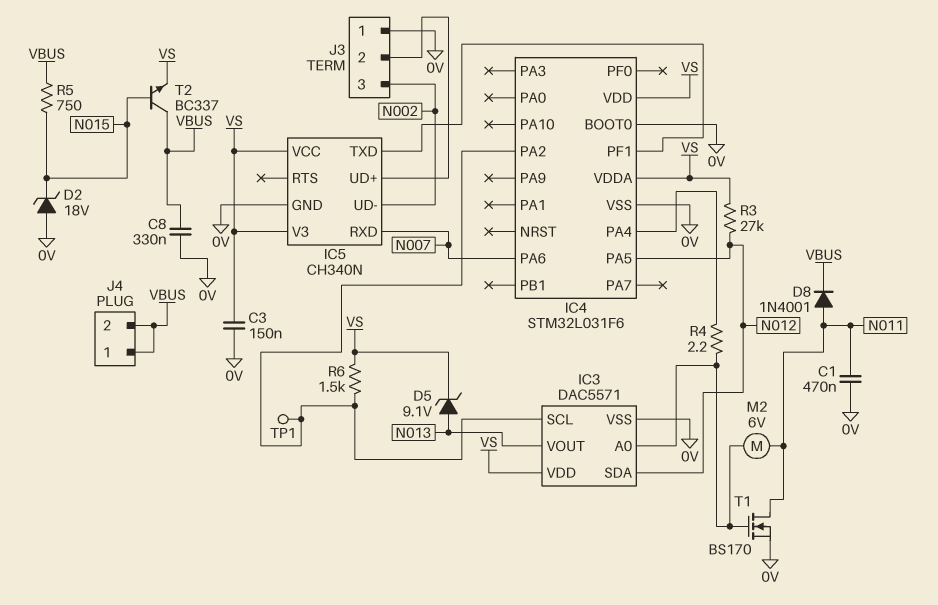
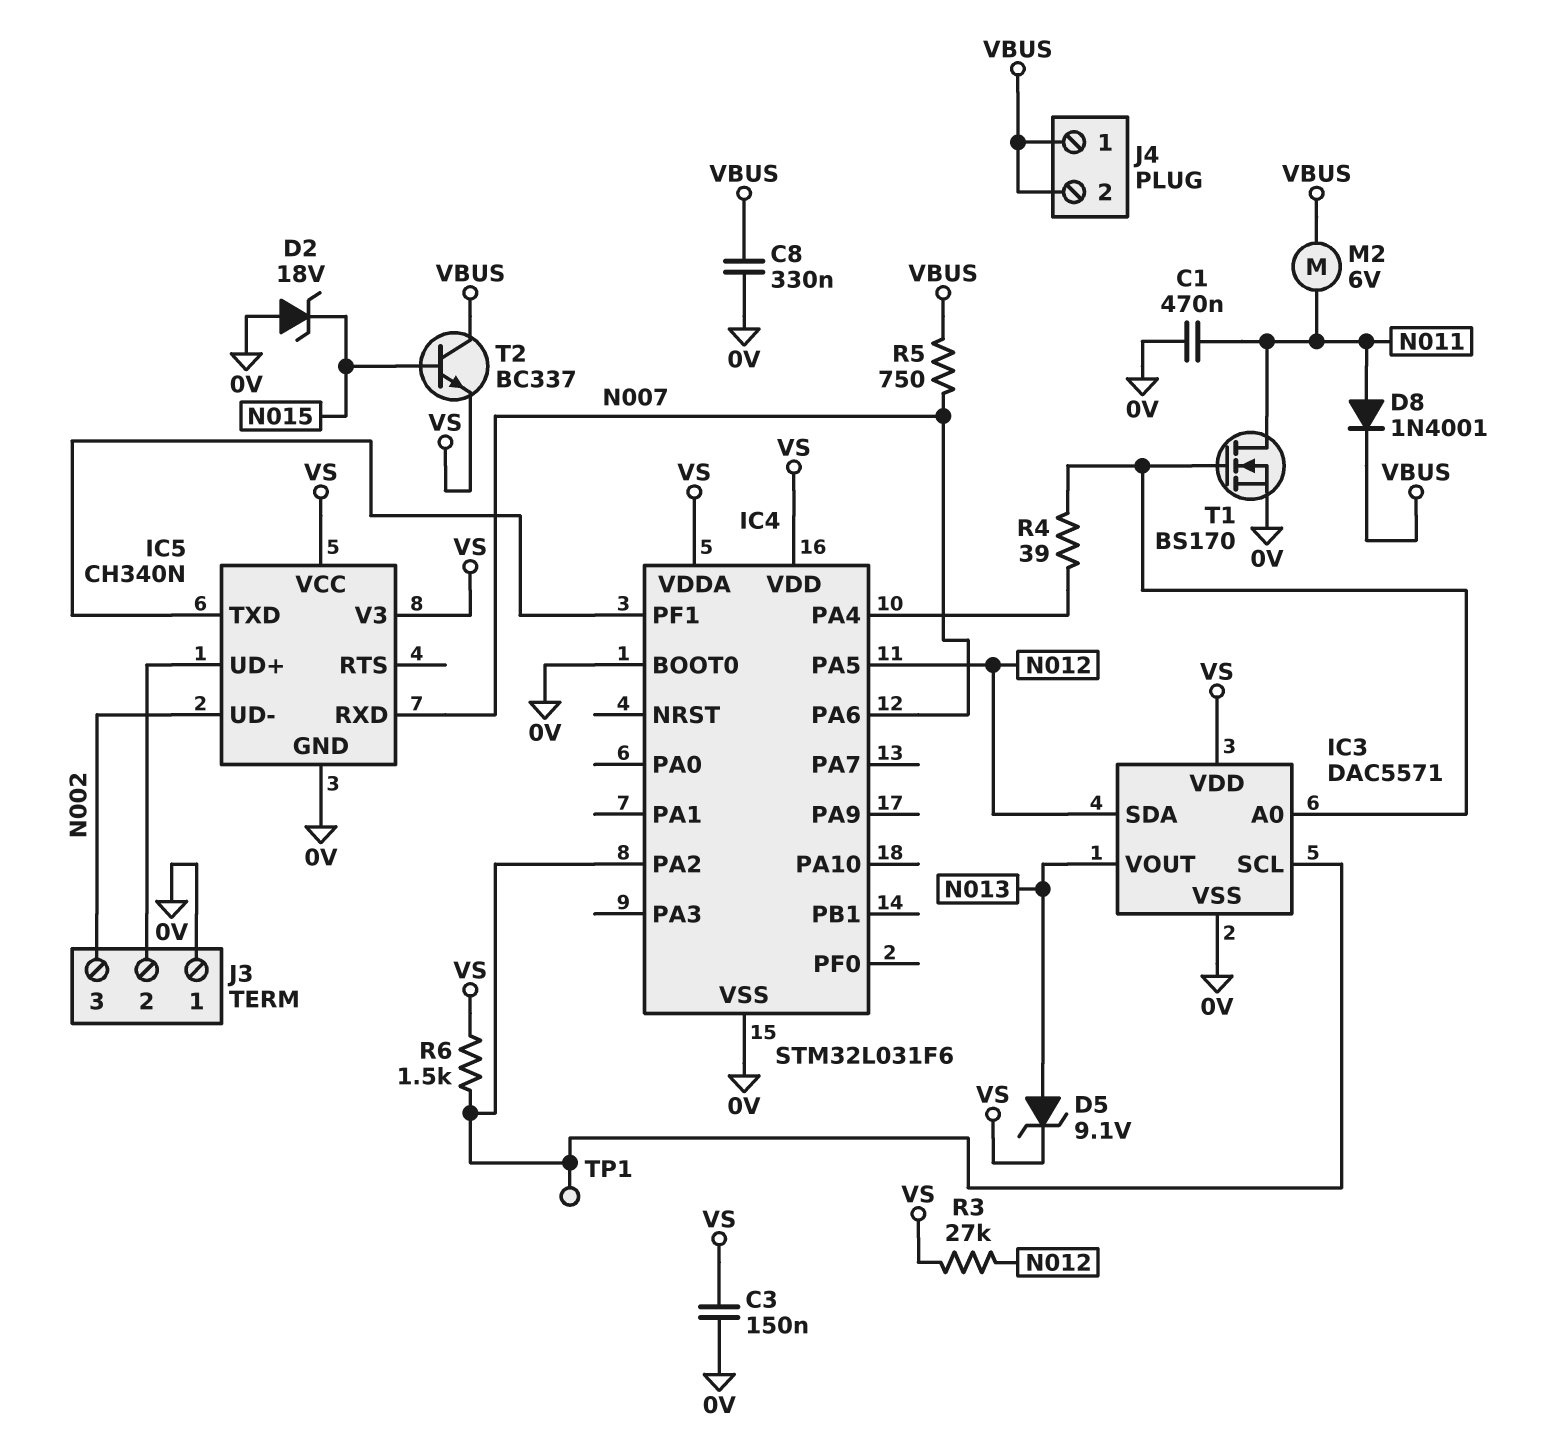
M2: motor 6V (IC3/A0, N011) -> motor 6V (N011, VBUS)
R4: 2.2 (IC3/A0, IC4/PA4) -> 39 (IC3/A0, IC4/PA4)
R5: 750 (N015, VBUS) -> 750 (N007, VBUS)

